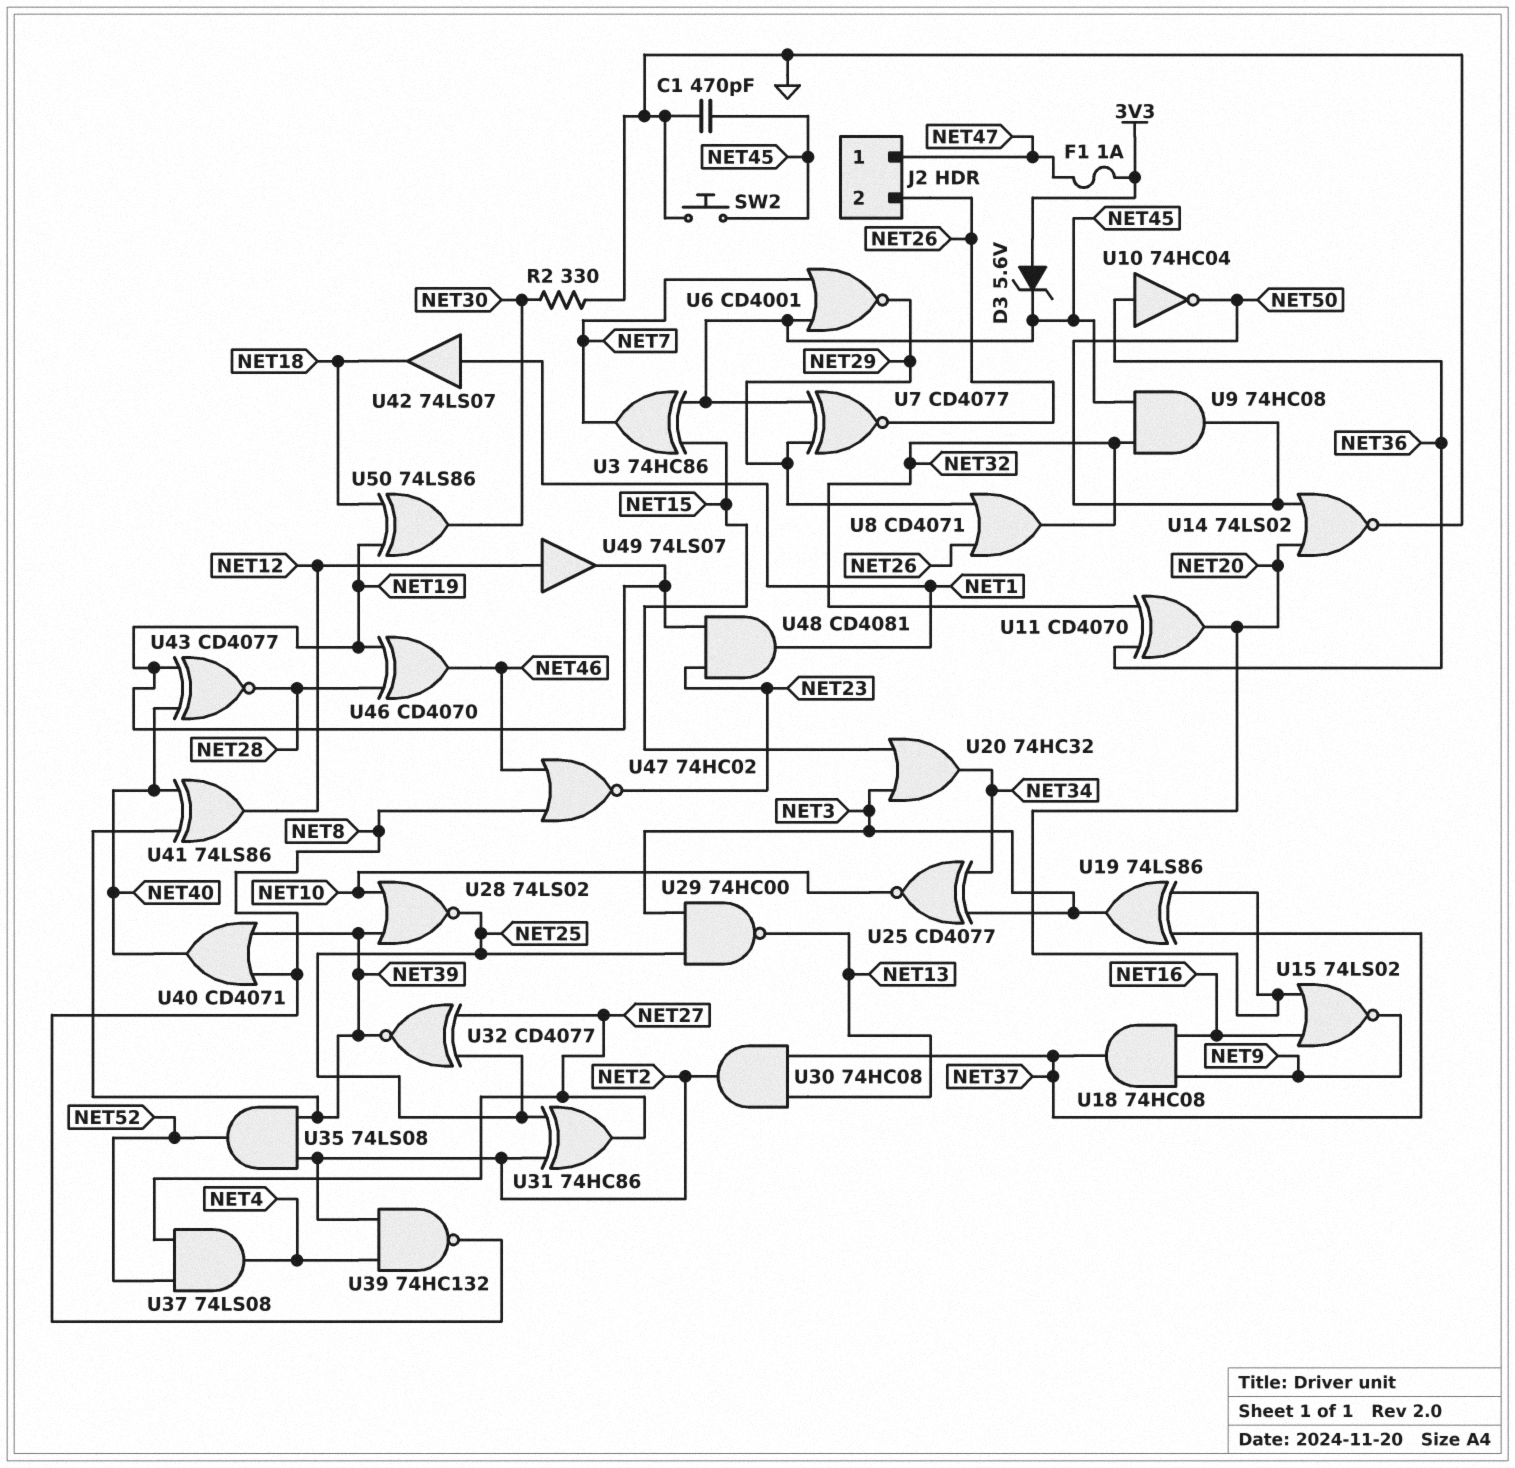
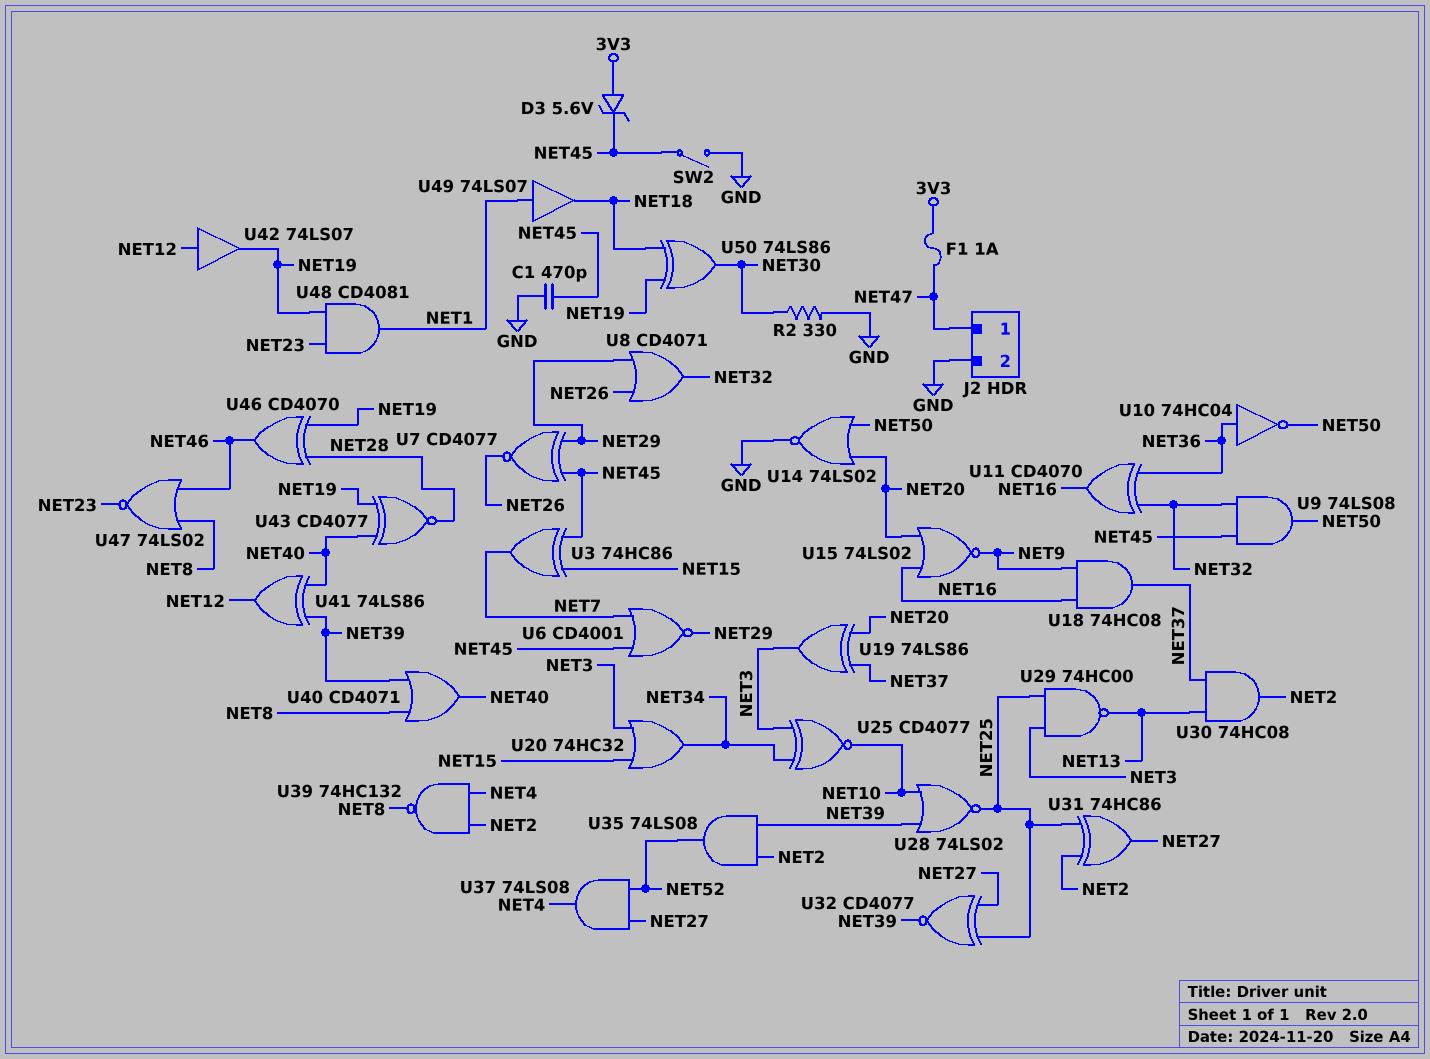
J2 pin 2: NET26 -> GND
SW2: button (GND, NET45) -> switch (GND, NET45)
U9: AND 74HC08 (in NET32, in NET45, out NET50) -> AND 74LS08 (in NET32, in NET45, out NET50)
U11: XOR CD4070 (in NET32, in NET36, out NET20) -> XOR CD4070 (in NET32, in NET36, out NET16)
U42: buffer 74LS07 (in NET1, out NET18) -> buffer 74LS07 (in NET12, out NET19)
U47: NOR 74HC02 (in NET8, in NET46, out NET23) -> NOR 74LS02 (in NET8, in NET46, out NET23)
U49: buffer 74LS07 (in NET12, out NET19) -> buffer 74LS07 (in NET1, out NET18)

